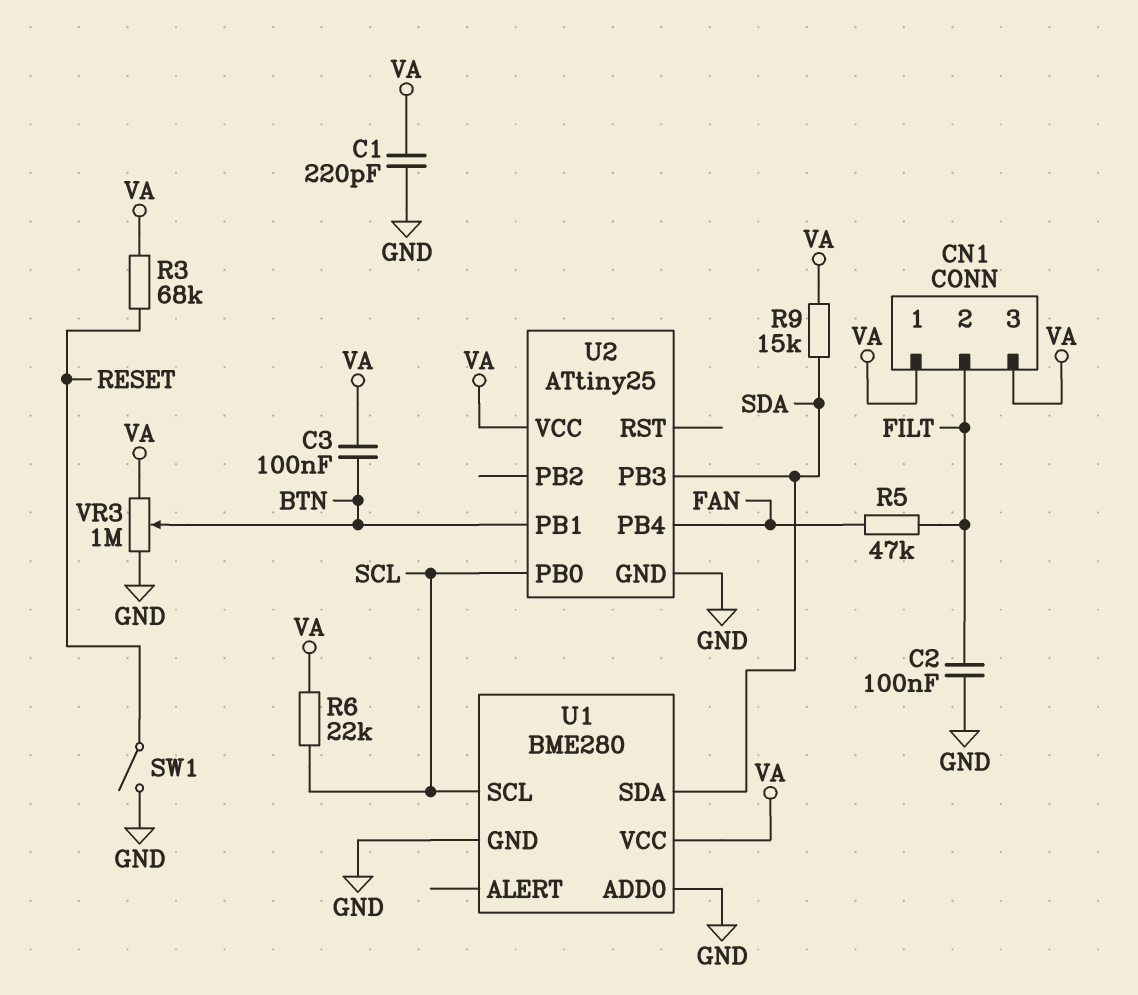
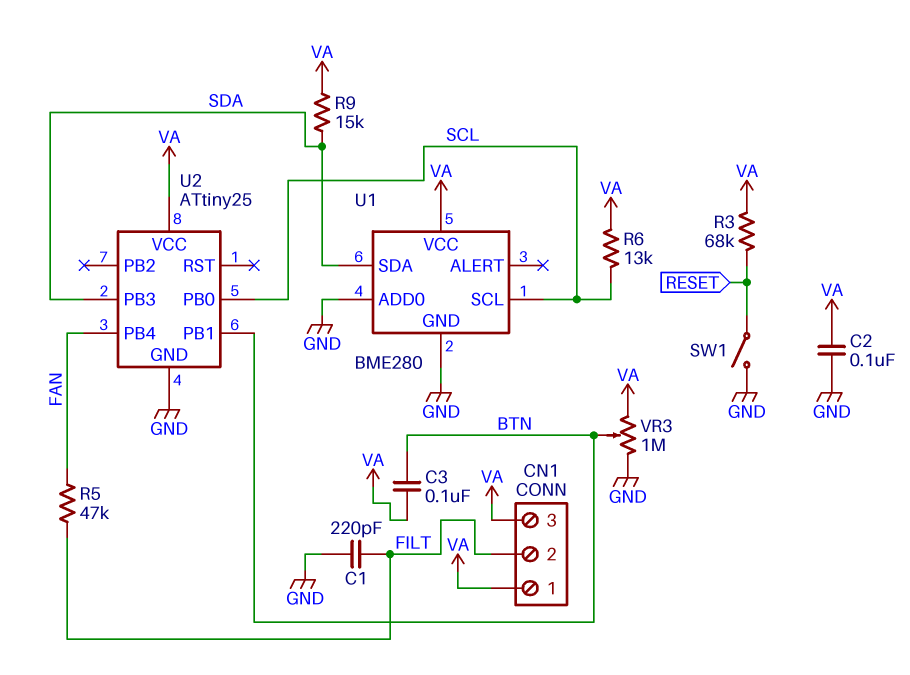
C1: 220pF (GND, VA) -> 220pF (FILT, GND)
C2: 100nF (FILT, GND) -> 100nF (GND, VA)
R6: 22k (SCL, VA) -> 13k (SCL, VA)

